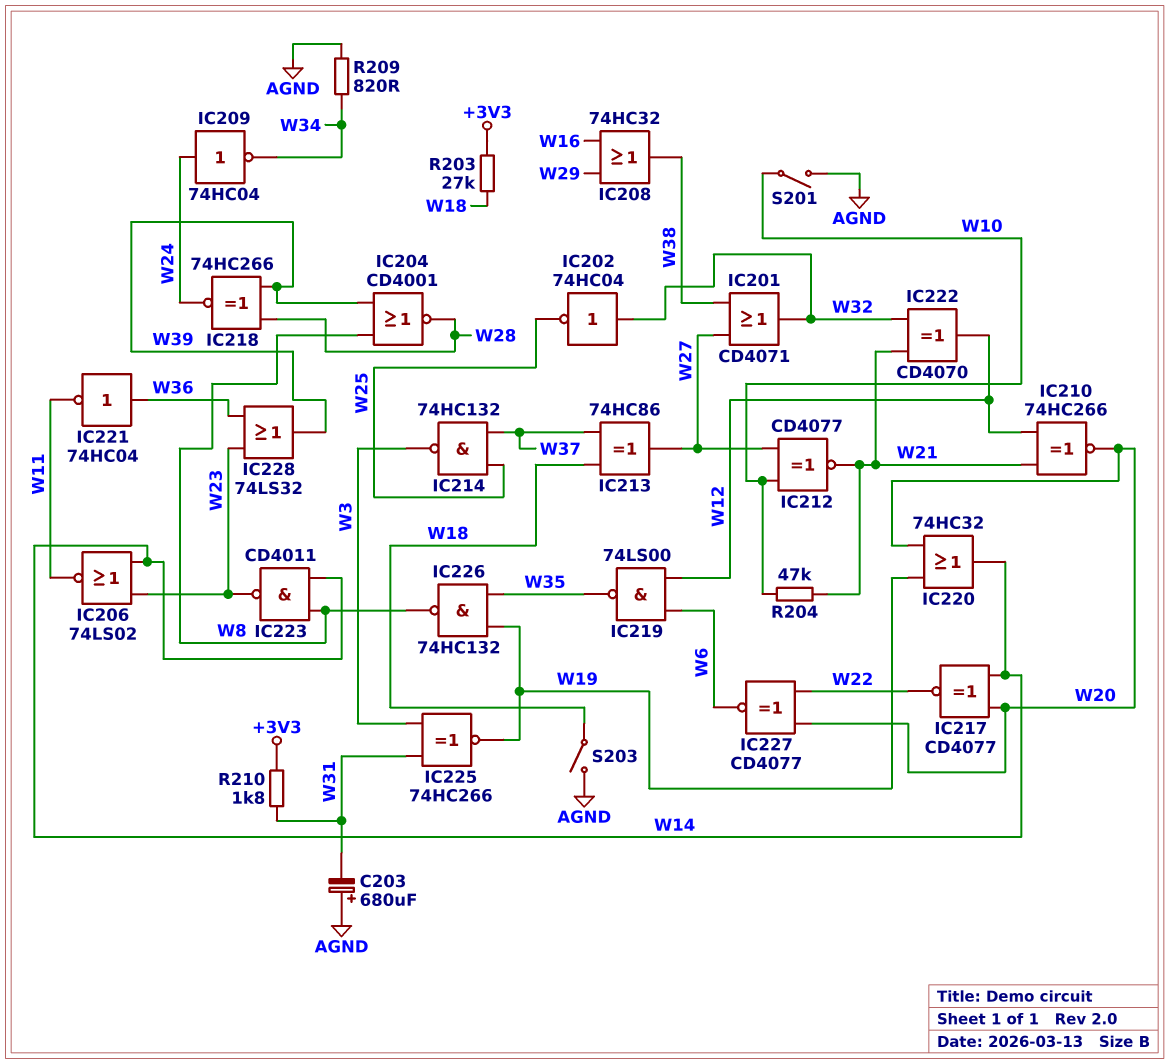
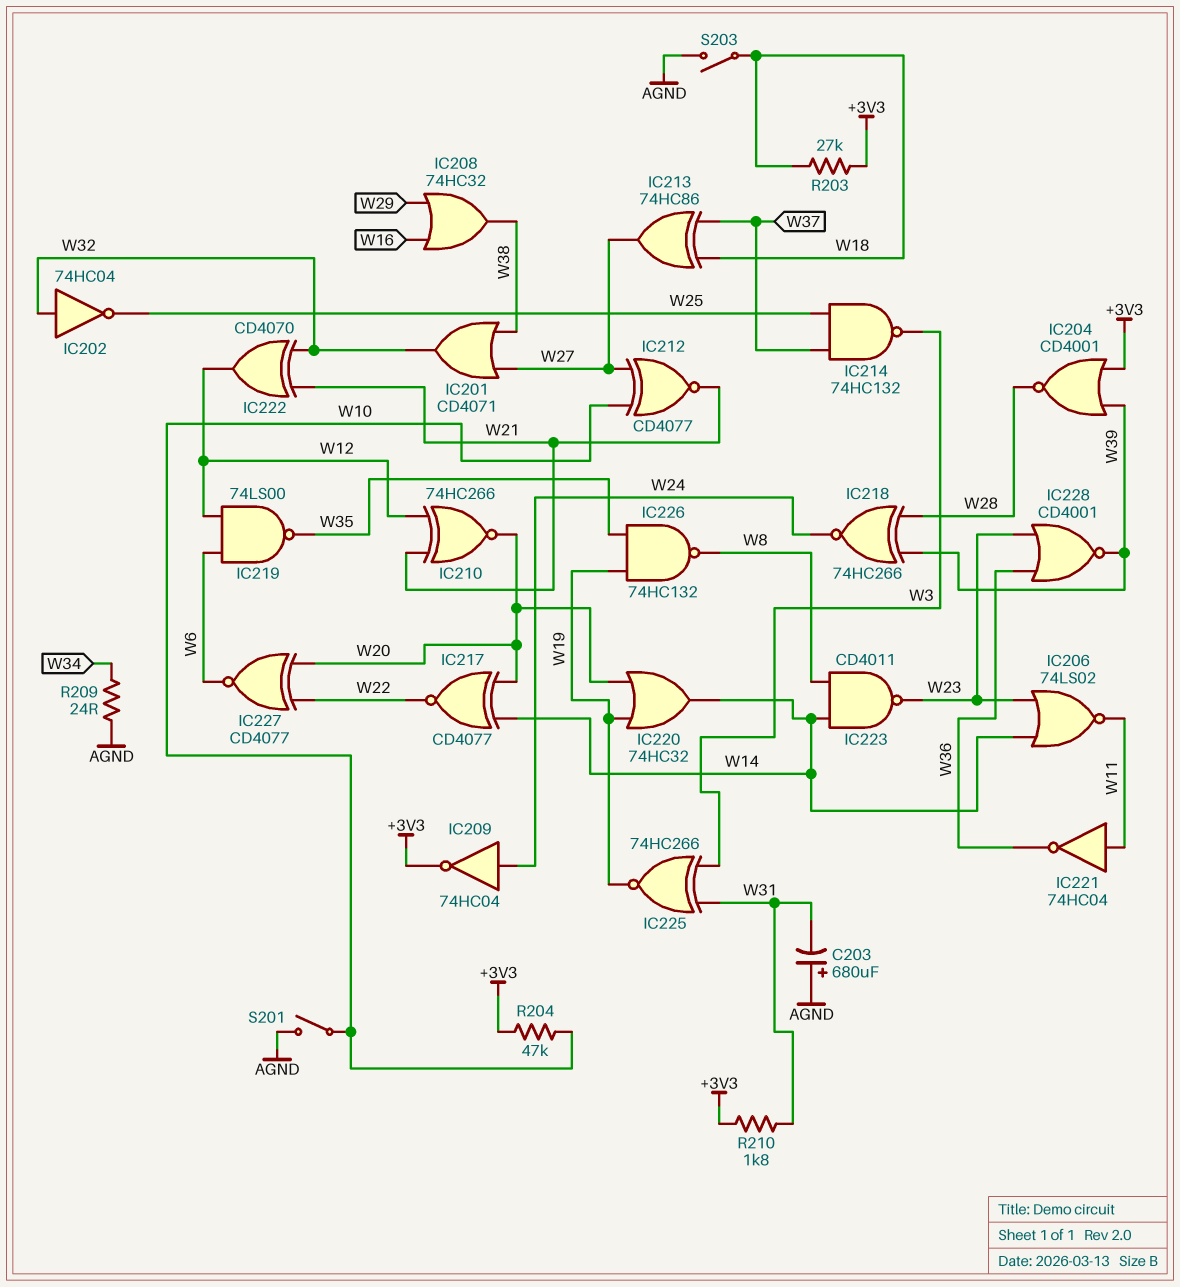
IC204: NOR CD4001 (in W8, in W39, out W28) -> NOR CD4001 (in +3V3, in W39, out W28)
IC209: NOT 74HC04 (in W24, out W34) -> NOT 74HC04 (in W24, out +3V3)
IC221: NOT 74HC04 (in W36, out W11) -> NOT 74HC04 (in W11, out W36)
IC228: OR 74LS32 (in W23, in W36, out W39) -> NOR CD4001 (in W23, in W36, out W39)
R204: 47k (W10, W21) -> 47k (+3V3, W10)
R209: 820 (AGND, W34) -> 24 (AGND, W34)

